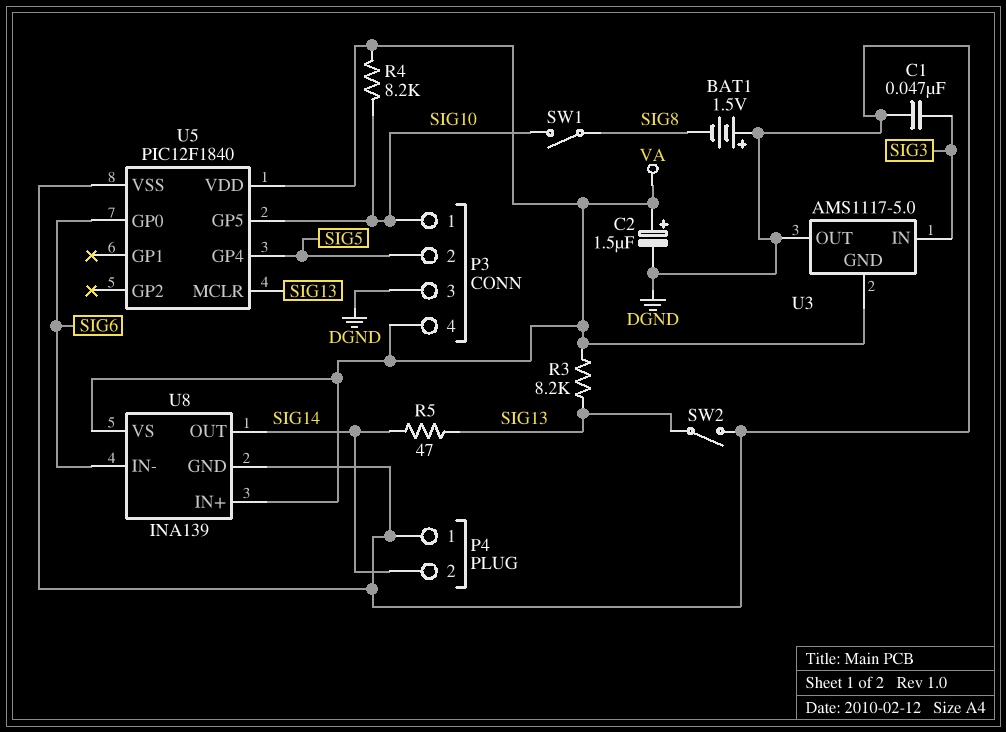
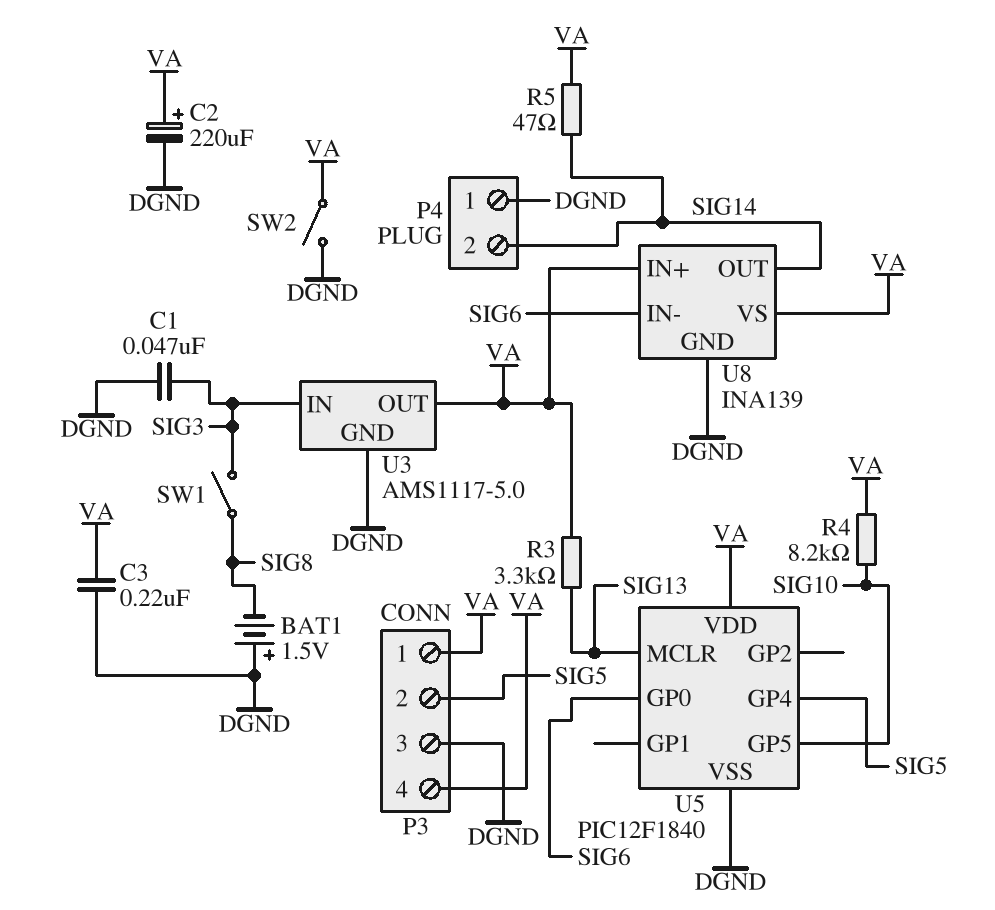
C2: 1.5uF (plus VA, minus DGND) -> 220uF (plus VA, minus DGND)
C3: none -> 220nF (DGND, VA)
P3 pin 1: SIG10 -> VA
R3: 8.2k (SIG13, VA) -> 3.3k (SIG13, VA)
R5: 47 (SIG13, SIG14) -> 47 (SIG14, VA)
SW1: switch (SIG8, SIG10) -> switch (SIG3, SIG8)
SW2: switch (DGND, SIG13) -> switch (DGND, VA)
U3 pin GND: VA -> DGND
U3 pin OUT: DGND -> VA

